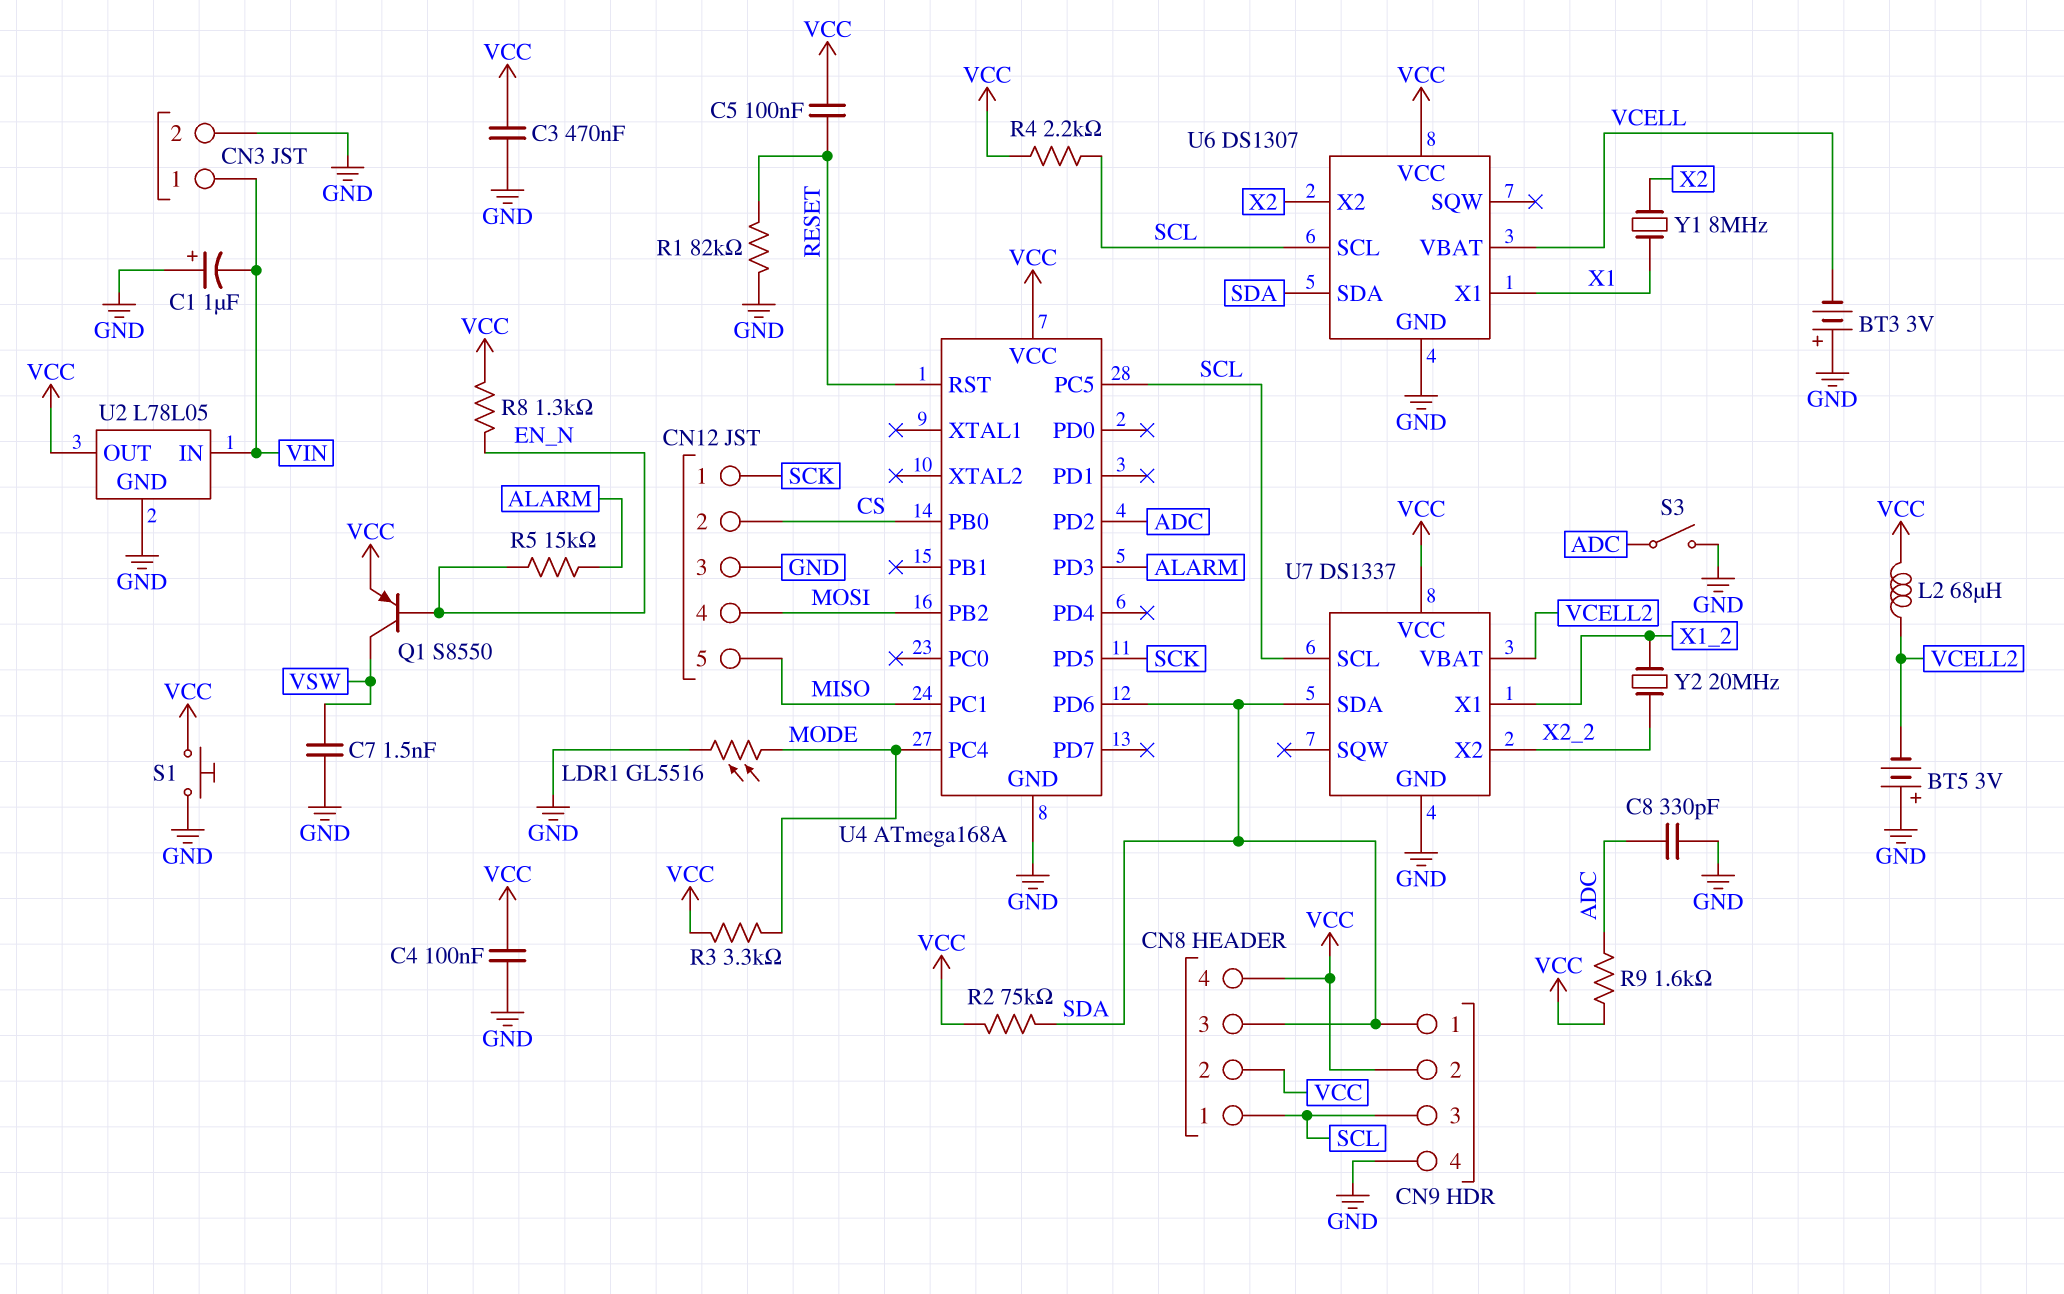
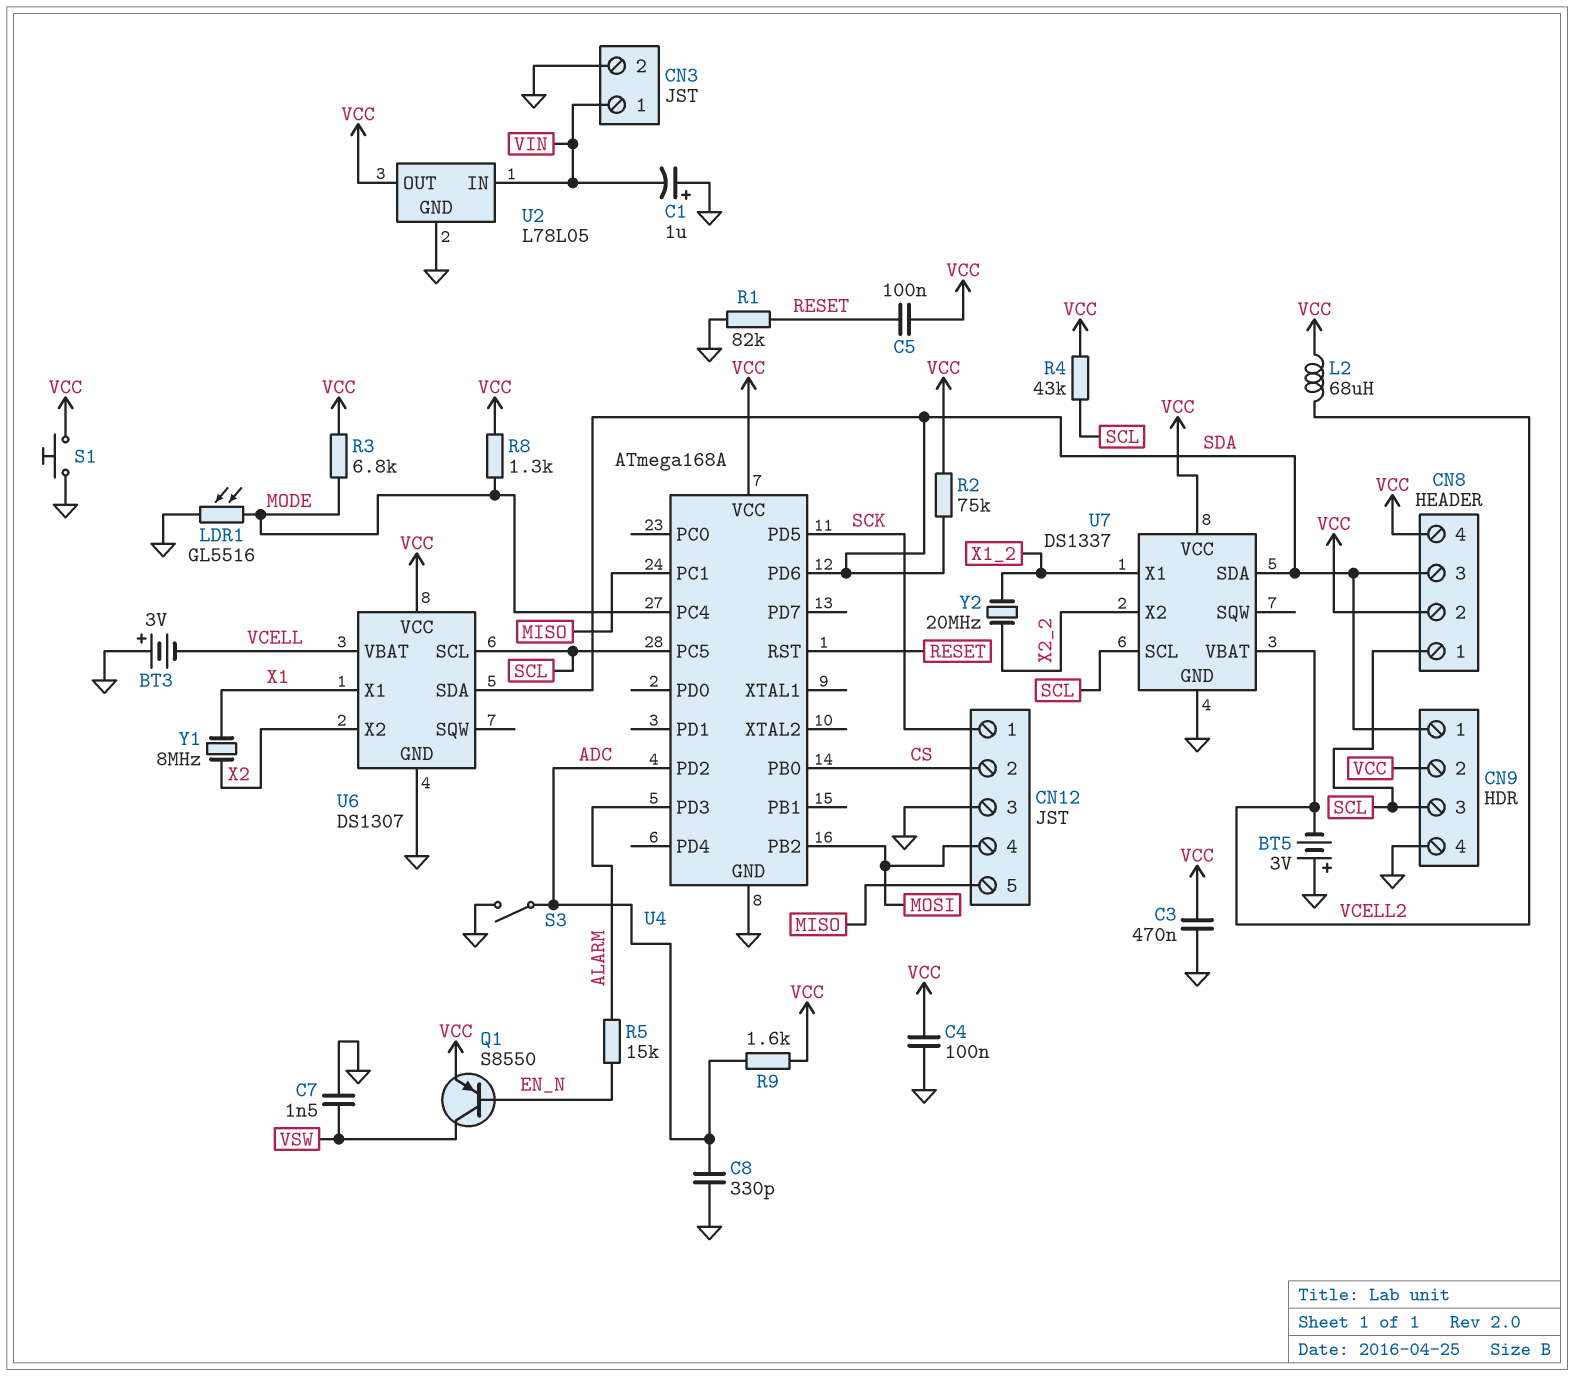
R3: 3.3k (MODE, VCC) -> 6.8k (MODE, VCC)
R4: 2.2k (SCL, VCC) -> 43k (SCL, VCC)
R8: 1.3k (EN_N, VCC) -> 1.3k (MODE, VCC)

